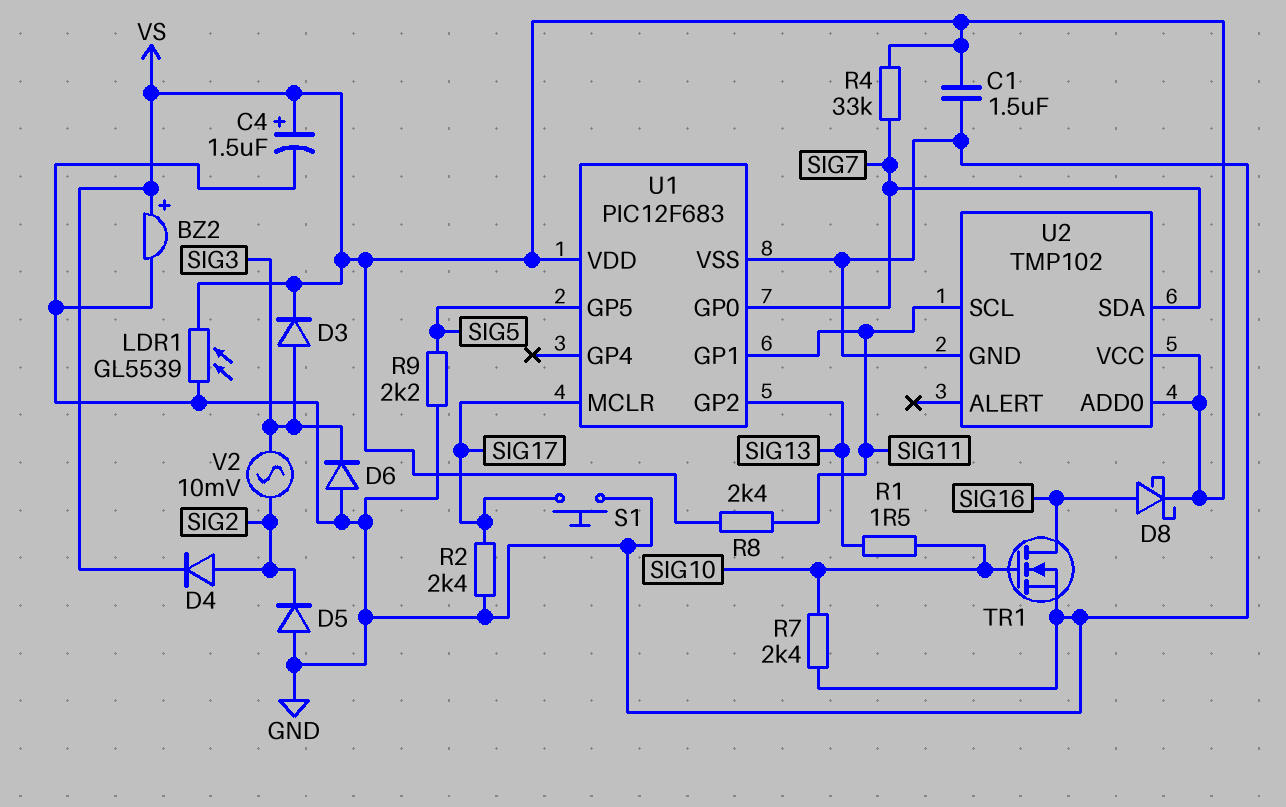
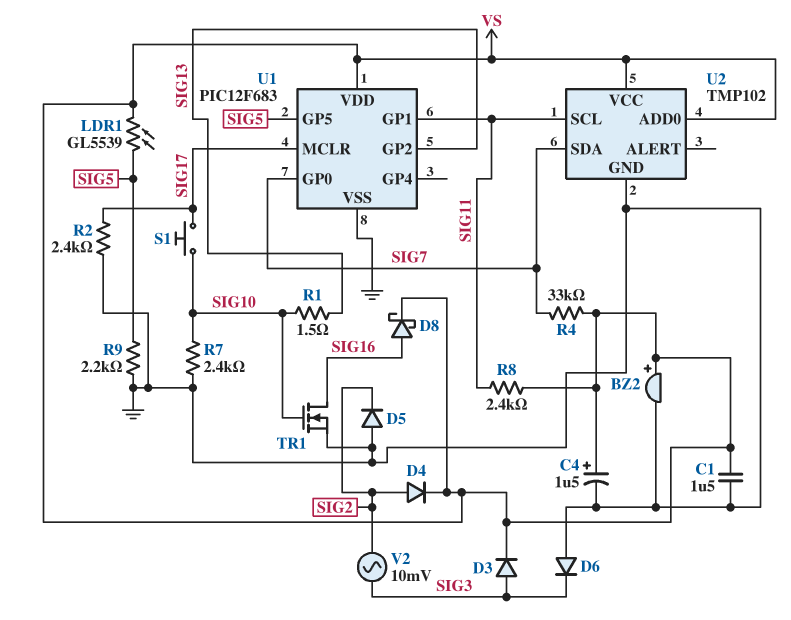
LDR1: GL5539 (GND, VS) -> GL5539 (SIG5, VS)
S1: button (GND, SIG17) -> button (SIG10, SIG17)

